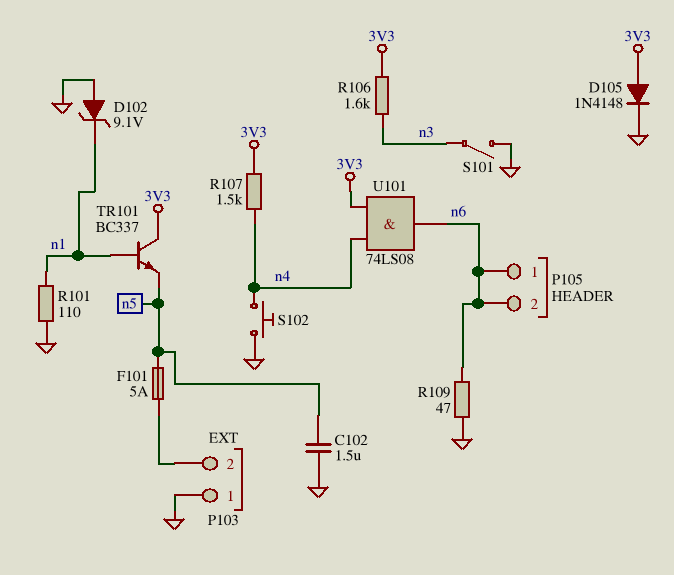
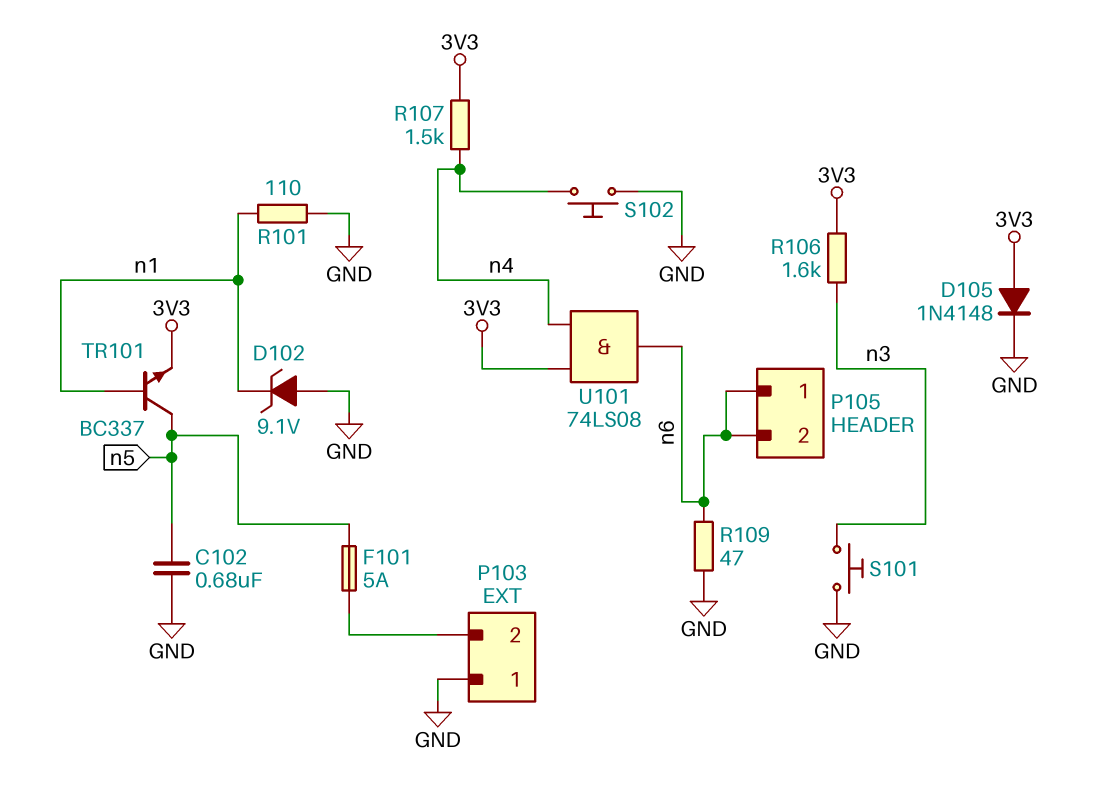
C102: 1.5uF (GND, n5) -> 680nF (GND, n5)
S101: switch (GND, n3) -> button (GND, n3)
TR101: NPN BC337 (B n1, C 3V3, E n5) -> NPN BC337 (B n1, C n5, E 3V3)

